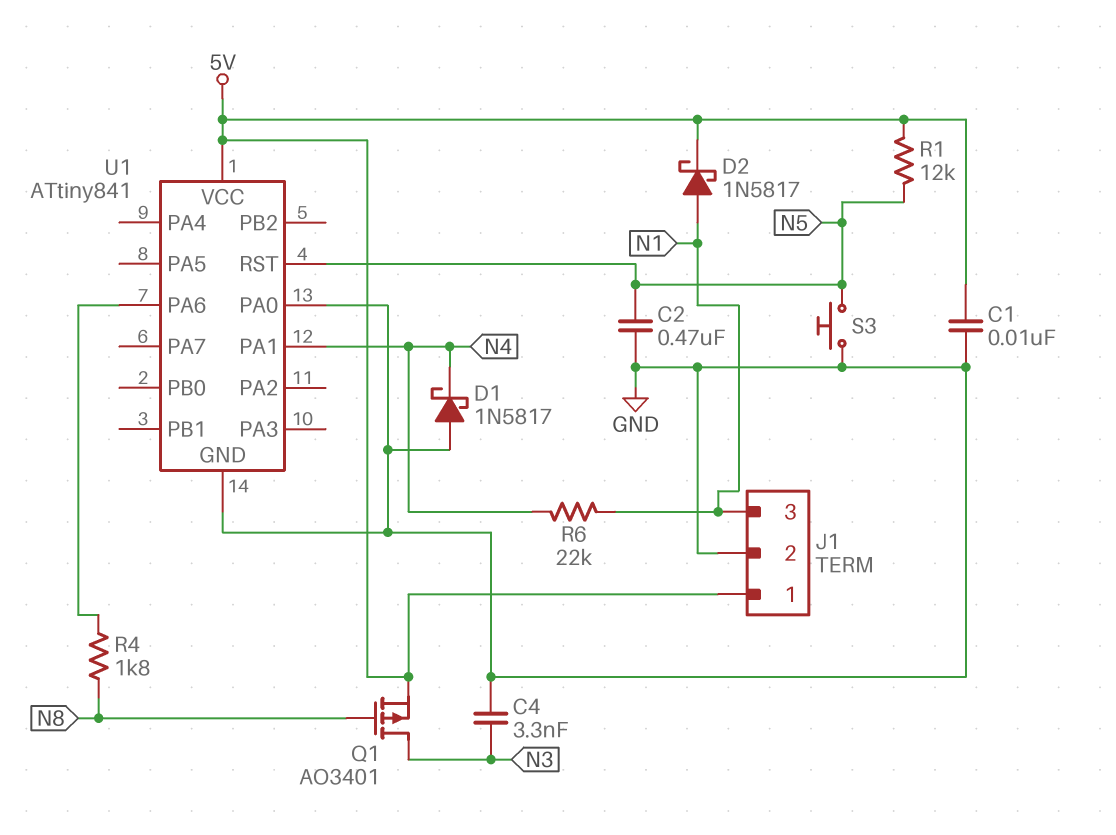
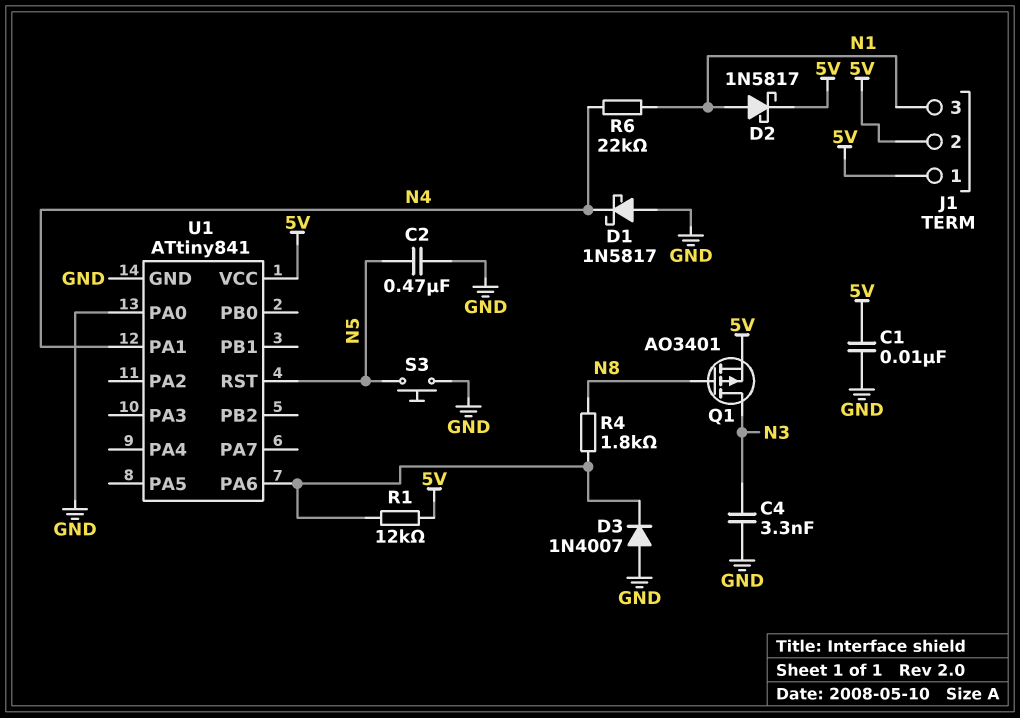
D3: none -> diode 1N4007 (A GND, K U1/PA6)
J1 pin 2: GND -> 5V
R1: 12k (5V, N5) -> 12k (5V, U1/PA6)

